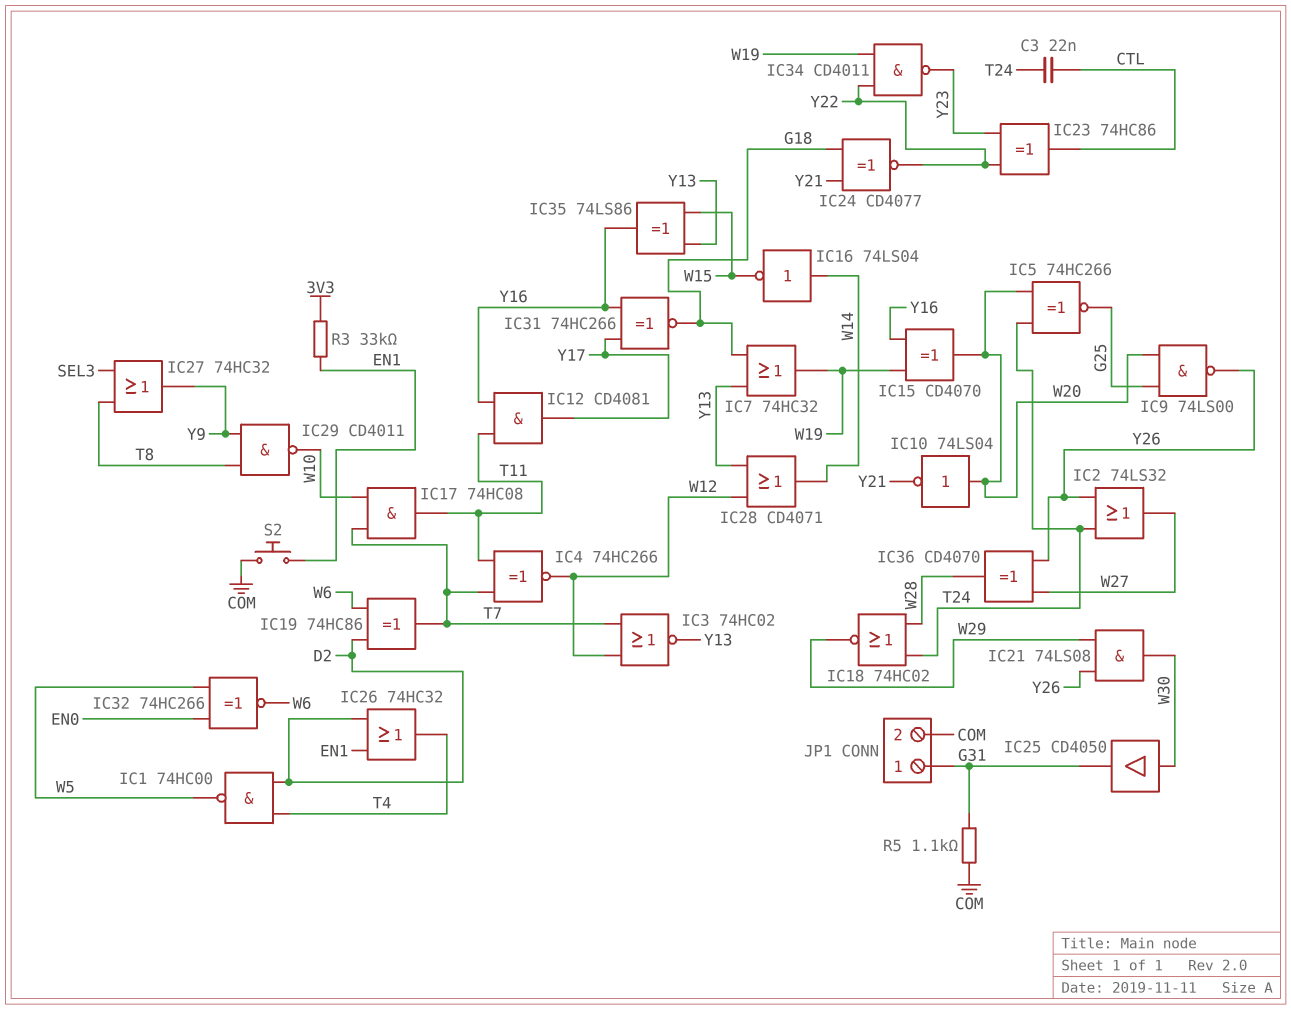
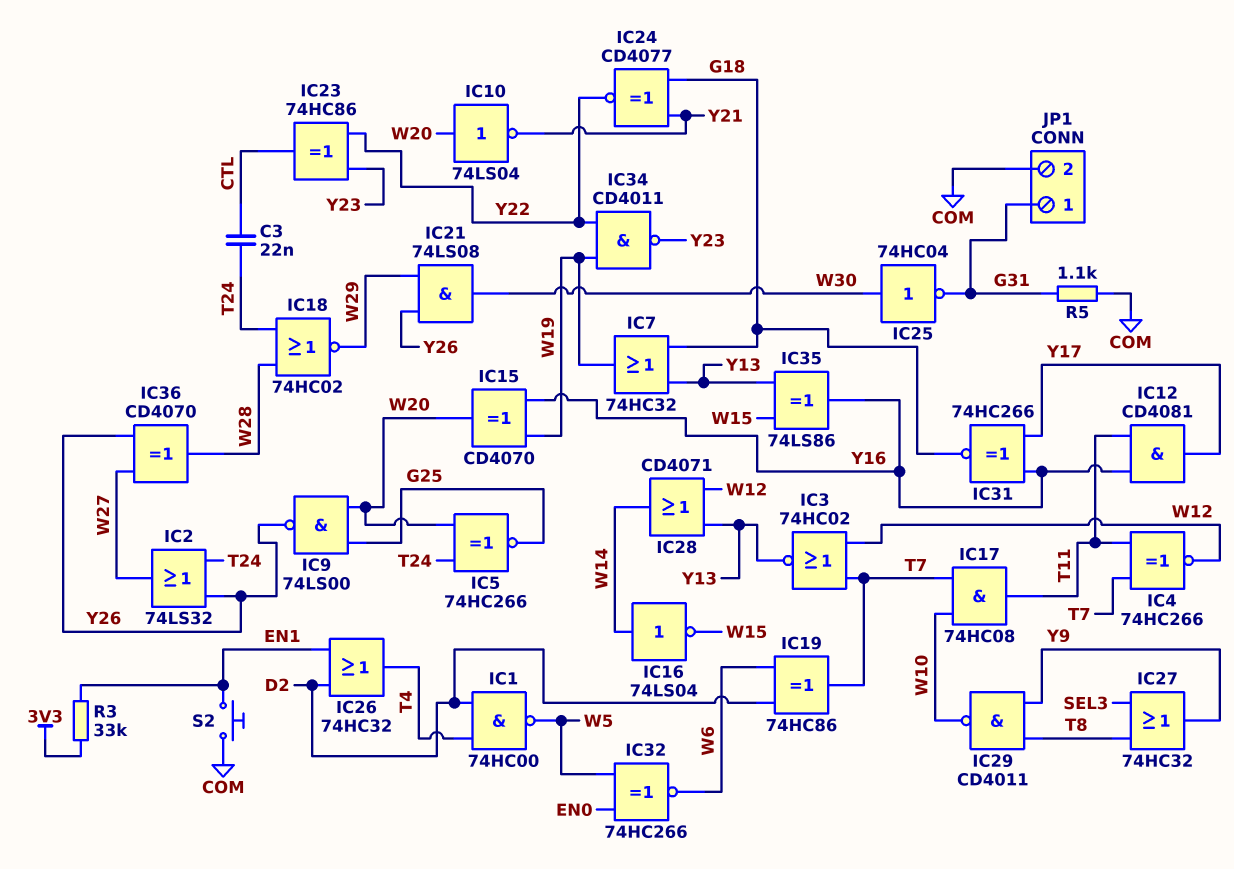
IC25: buffer CD4050 (in W30, out G31) -> NOT 74HC04 (in W30, out G31)

